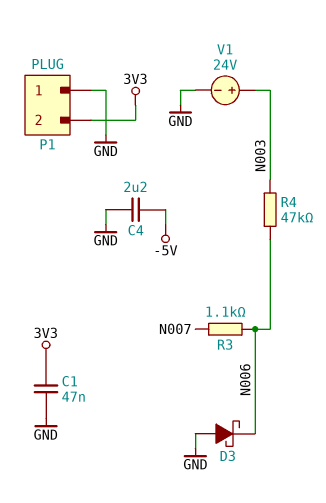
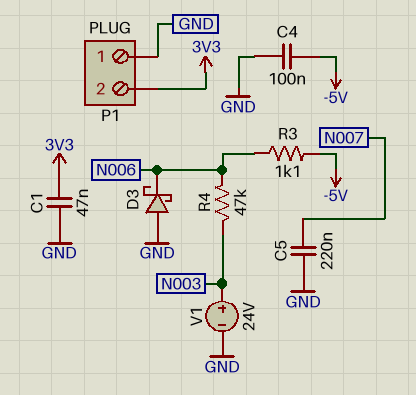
C4: 2.2uF (-5V, GND) -> 100nF (-5V, GND)
C5: none -> 220nF (GND, N007)
R3: 1.1k (N006, N007) -> 1.1k (-5V, N006)

